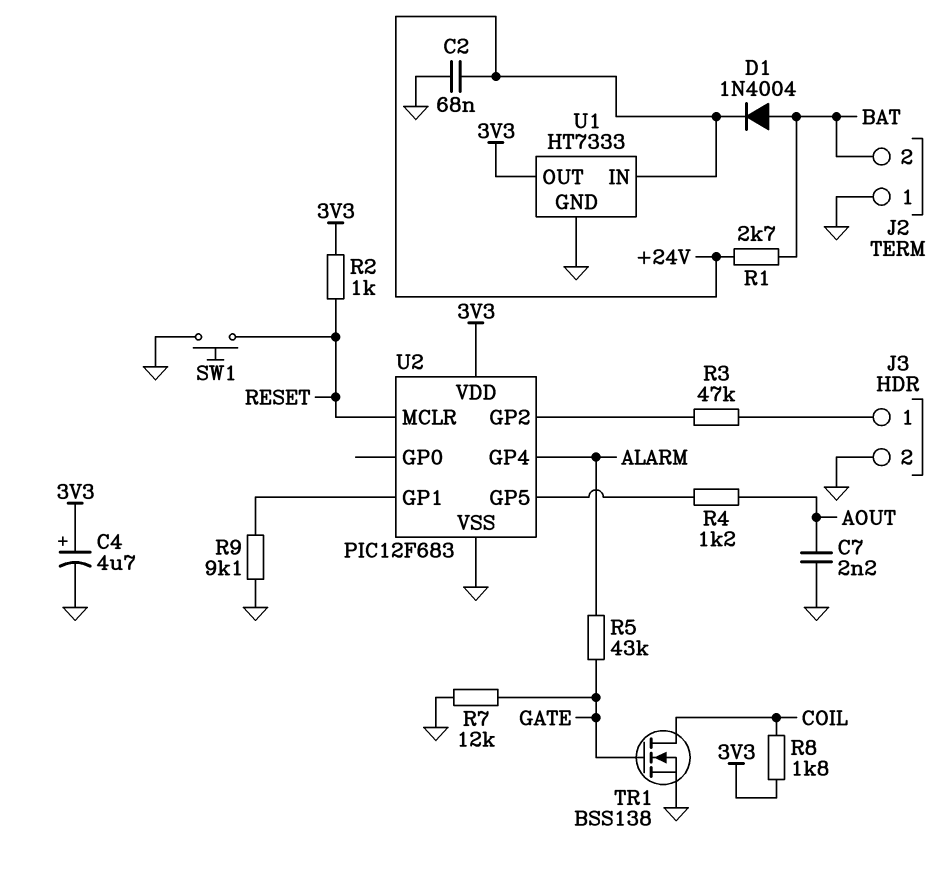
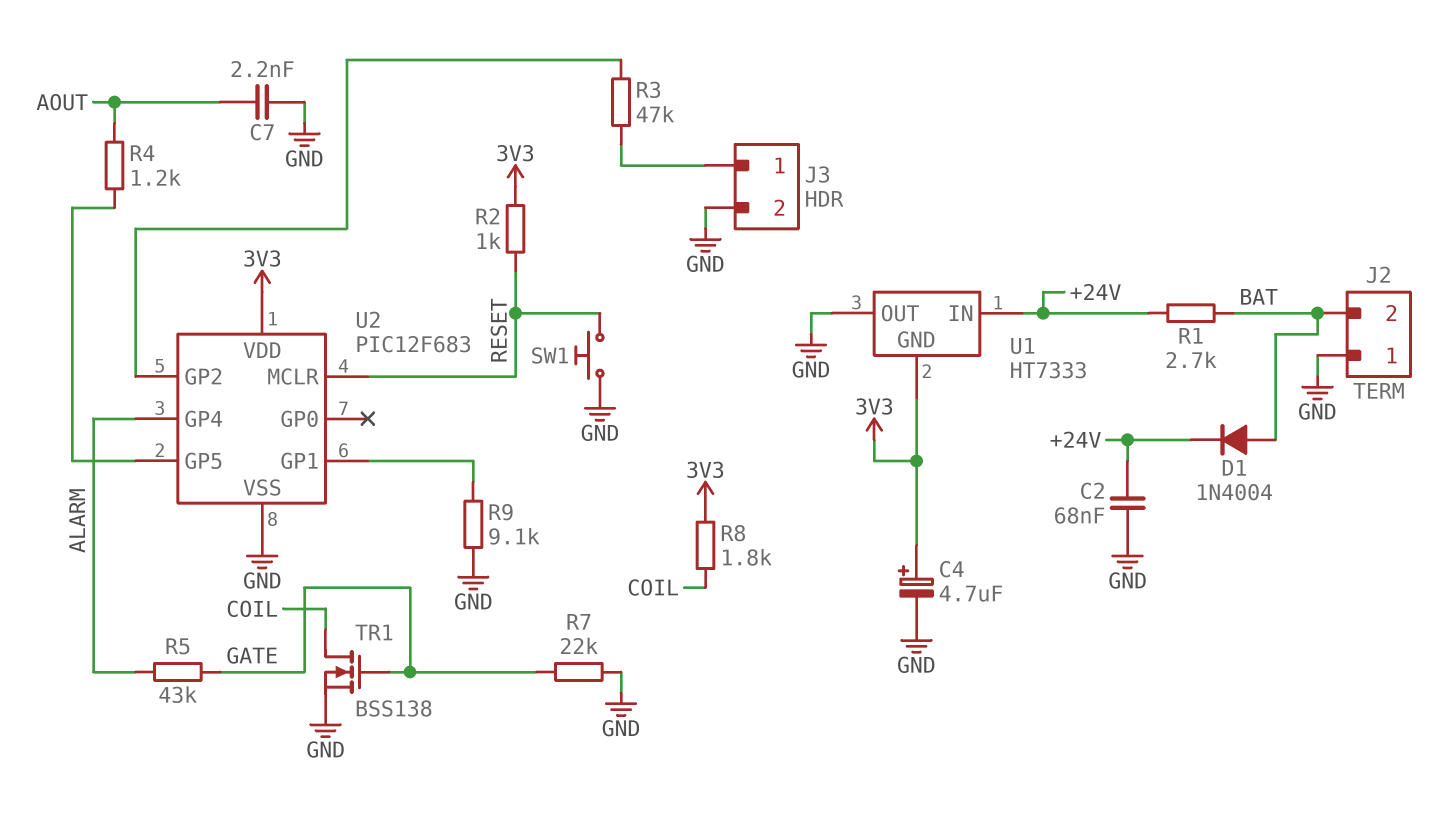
R7: 12k (GATE, GND) -> 22k (GATE, GND)
U1 pin GND: GND -> 3V3
U1 pin OUT: 3V3 -> GND

